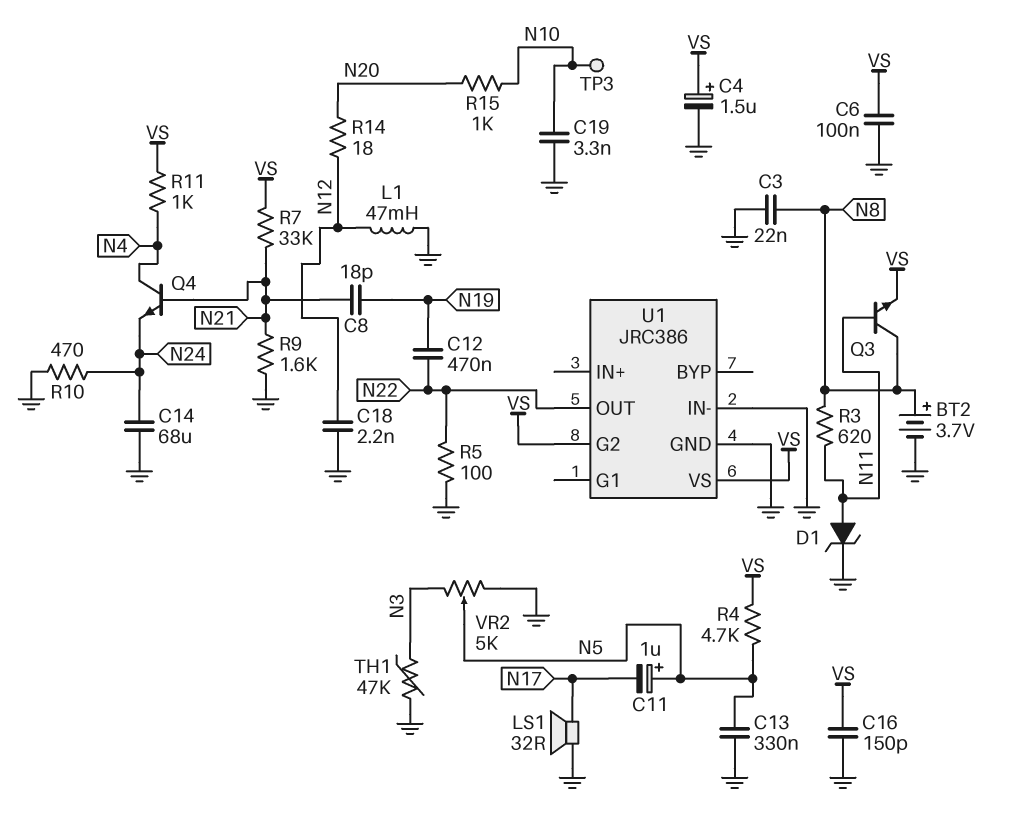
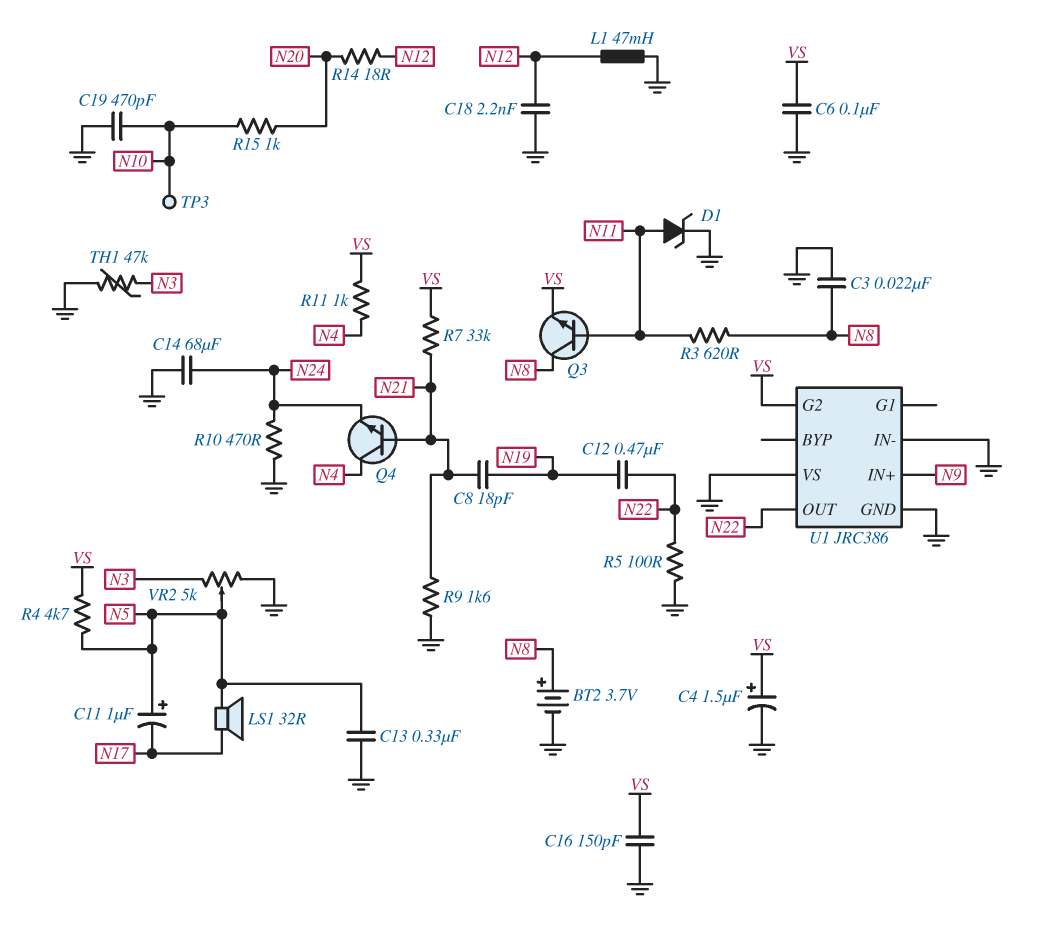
C19: 3.3nF (GND, N10) -> 470pF (GND, N10)
LS1: speaker 32R (GND, N17) -> speaker 32R (N5, N17)
U1 pin IN+: none -> N9
U1 pin VS: VS -> GND

